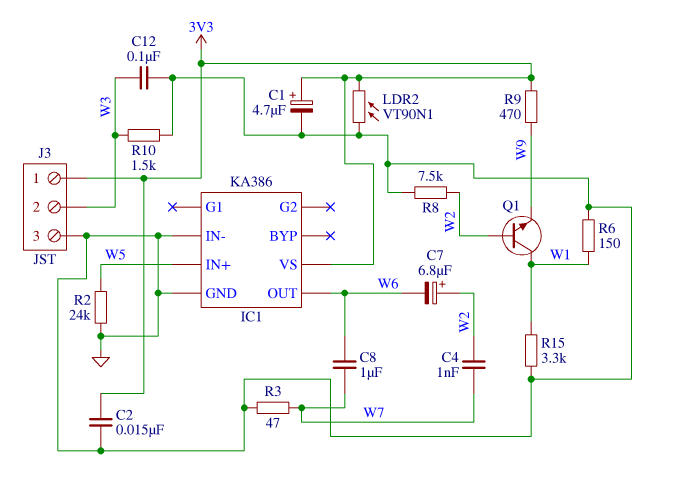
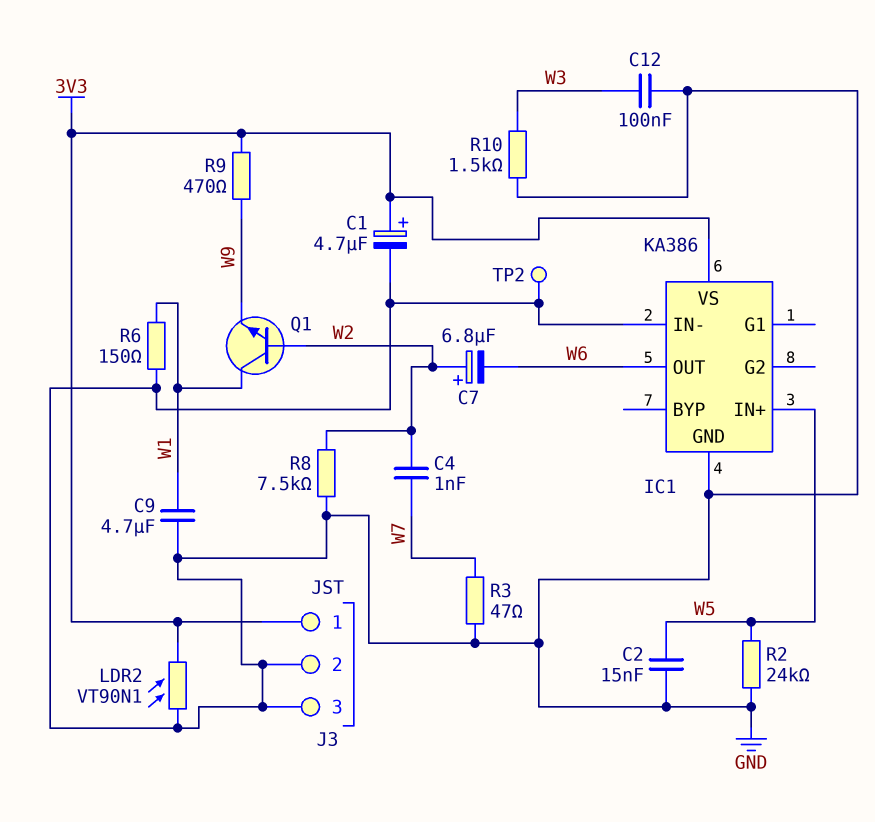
C2: 15nF (3V3, GND) -> 15nF (GND, W5)
C8: 1uF (W6, W7) -> none
C9: none -> 4.7uF (GND, W1)
J3 pin 2: W3 -> GND
R15: 3.3k (GND, W1) -> none
TP2: none -> test point (GND)

